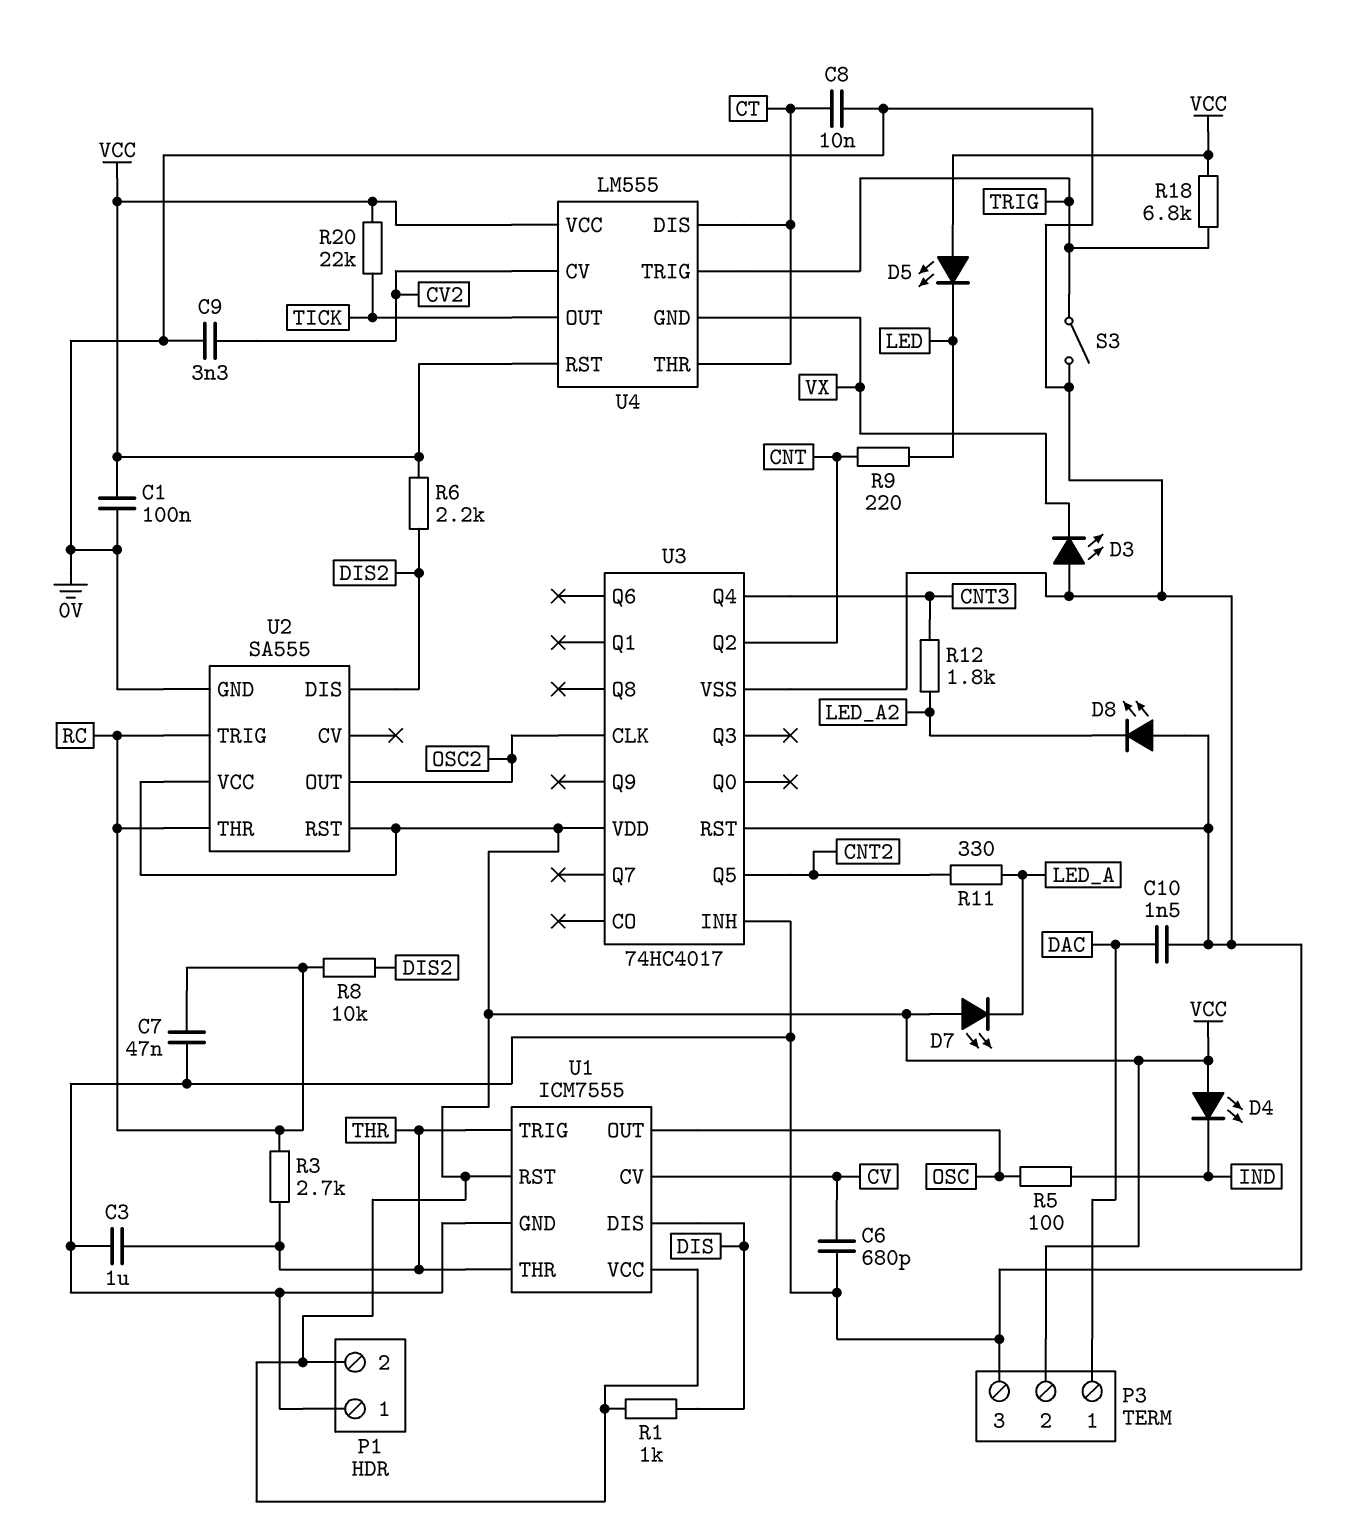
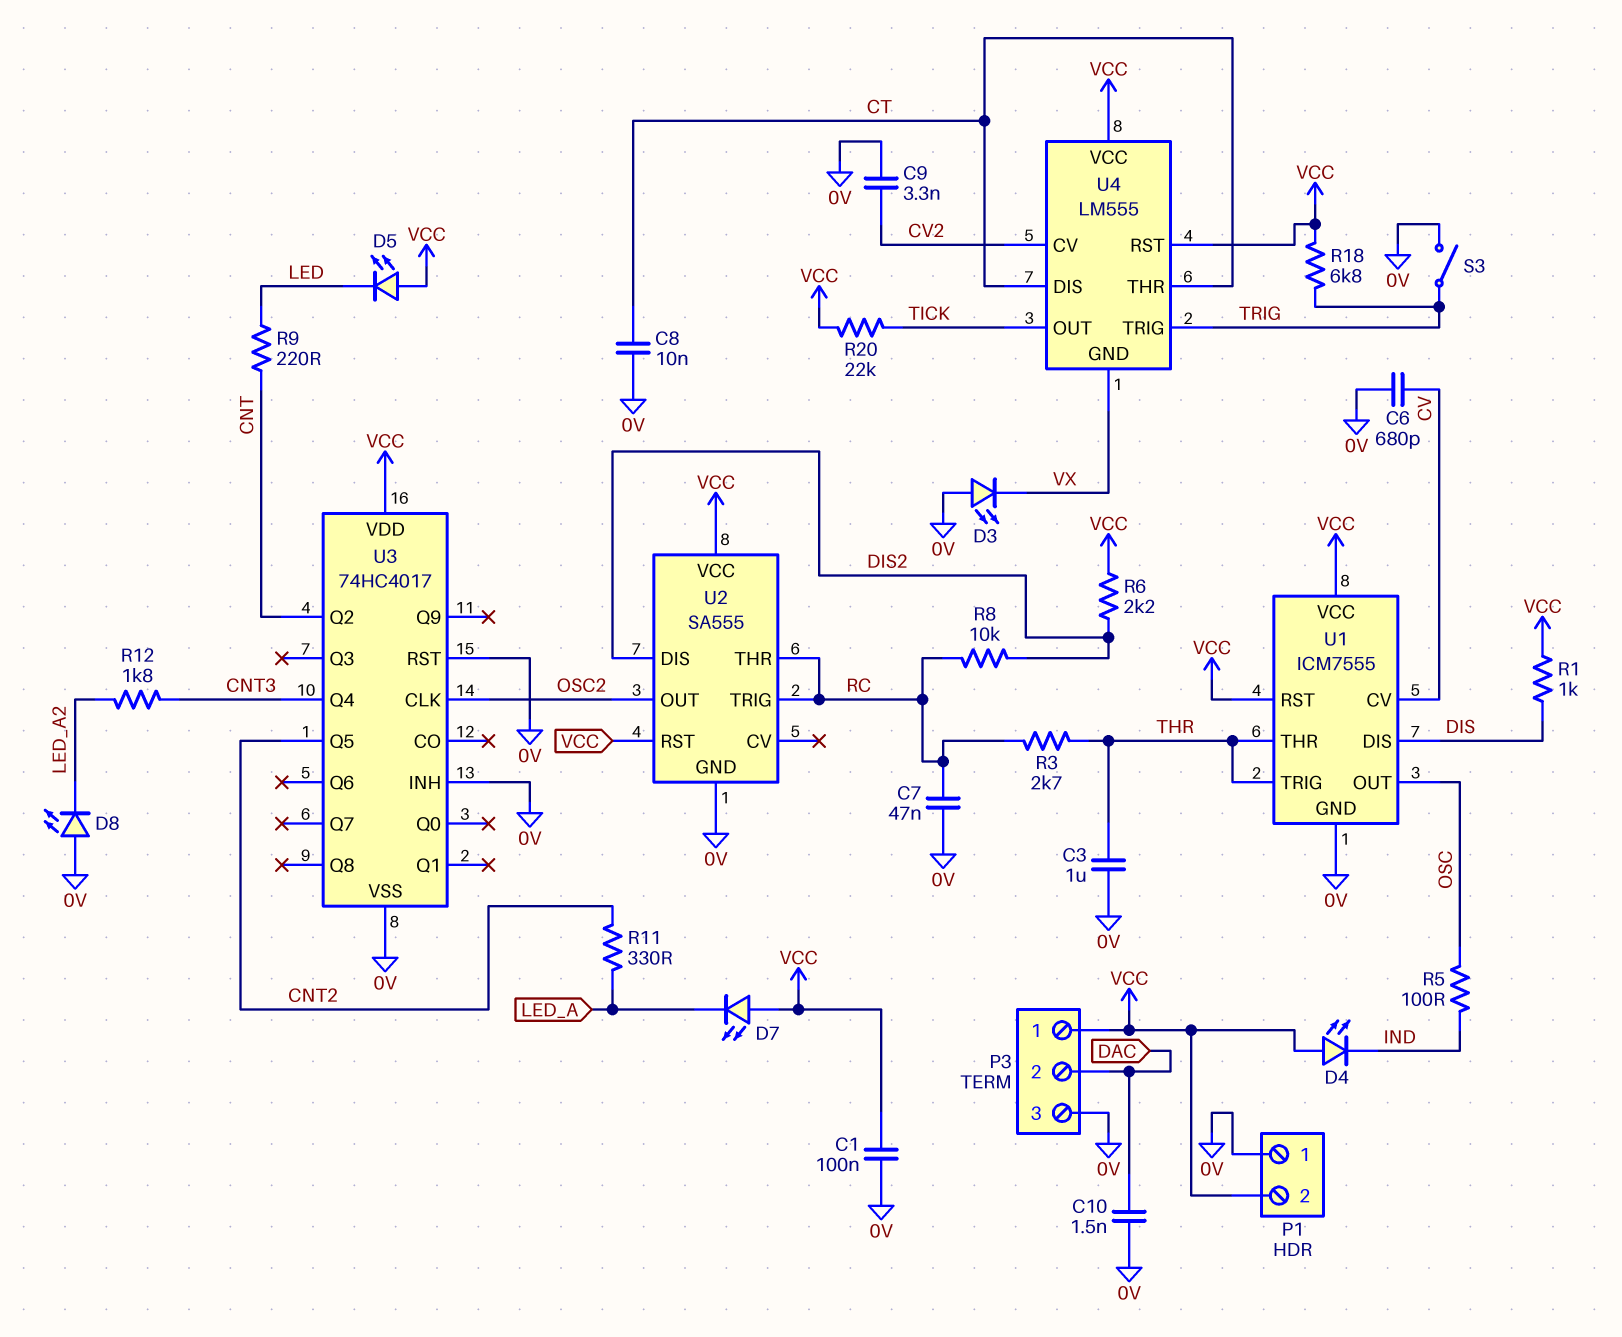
P3 pin 1: DAC -> VCC
P3 pin 2: VCC -> DAC

